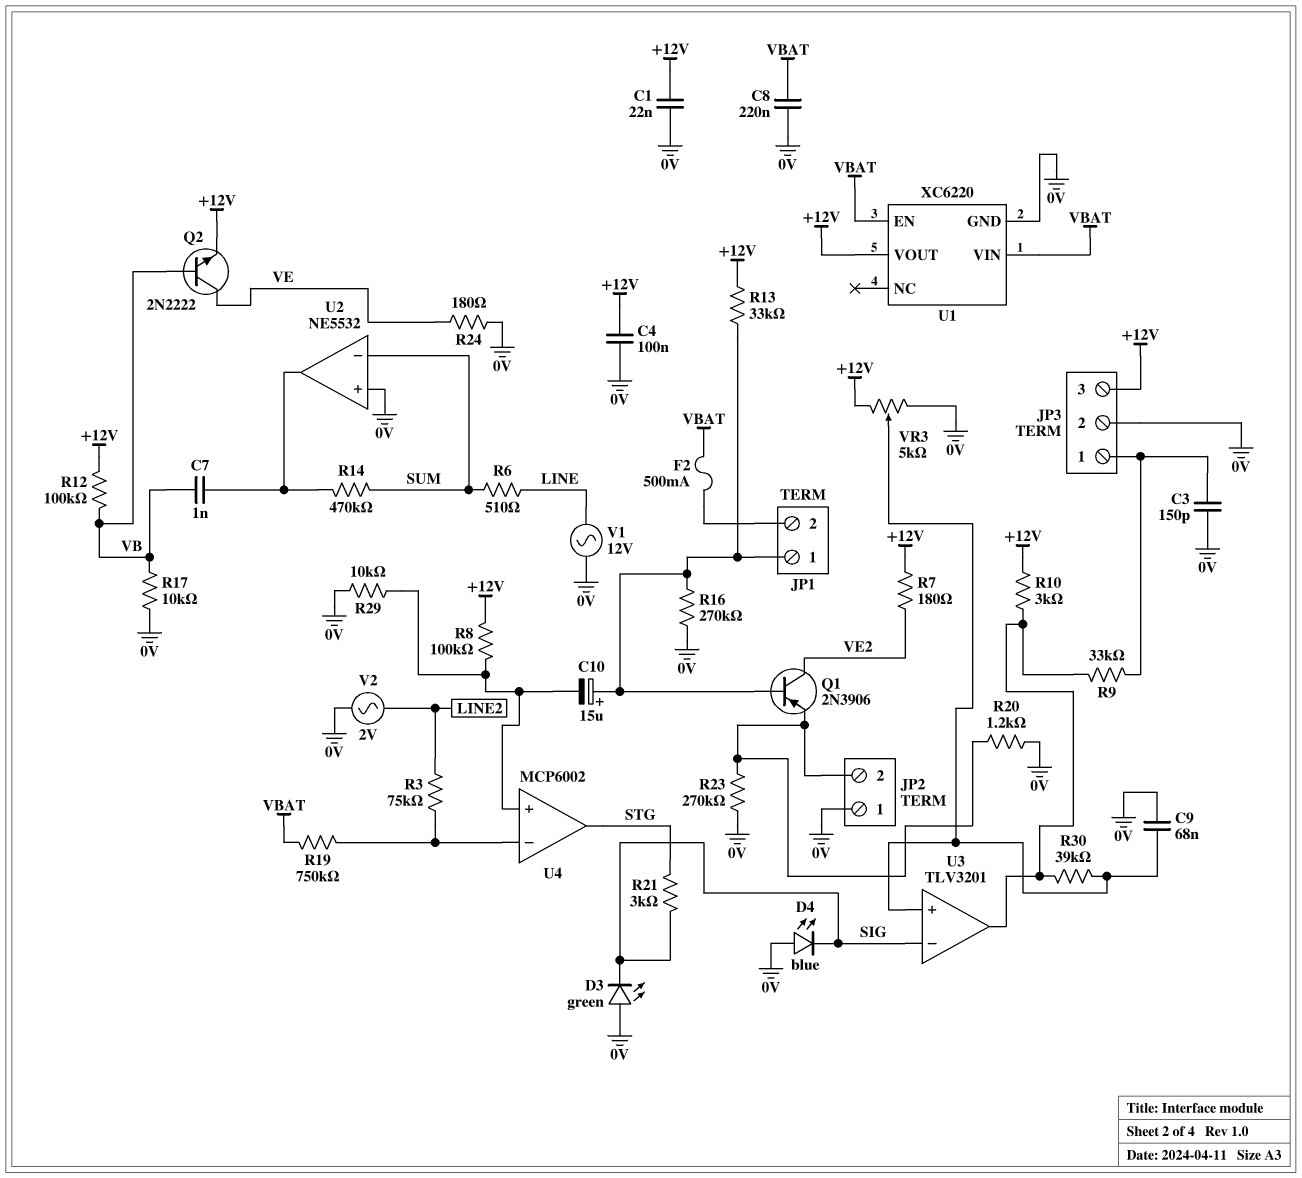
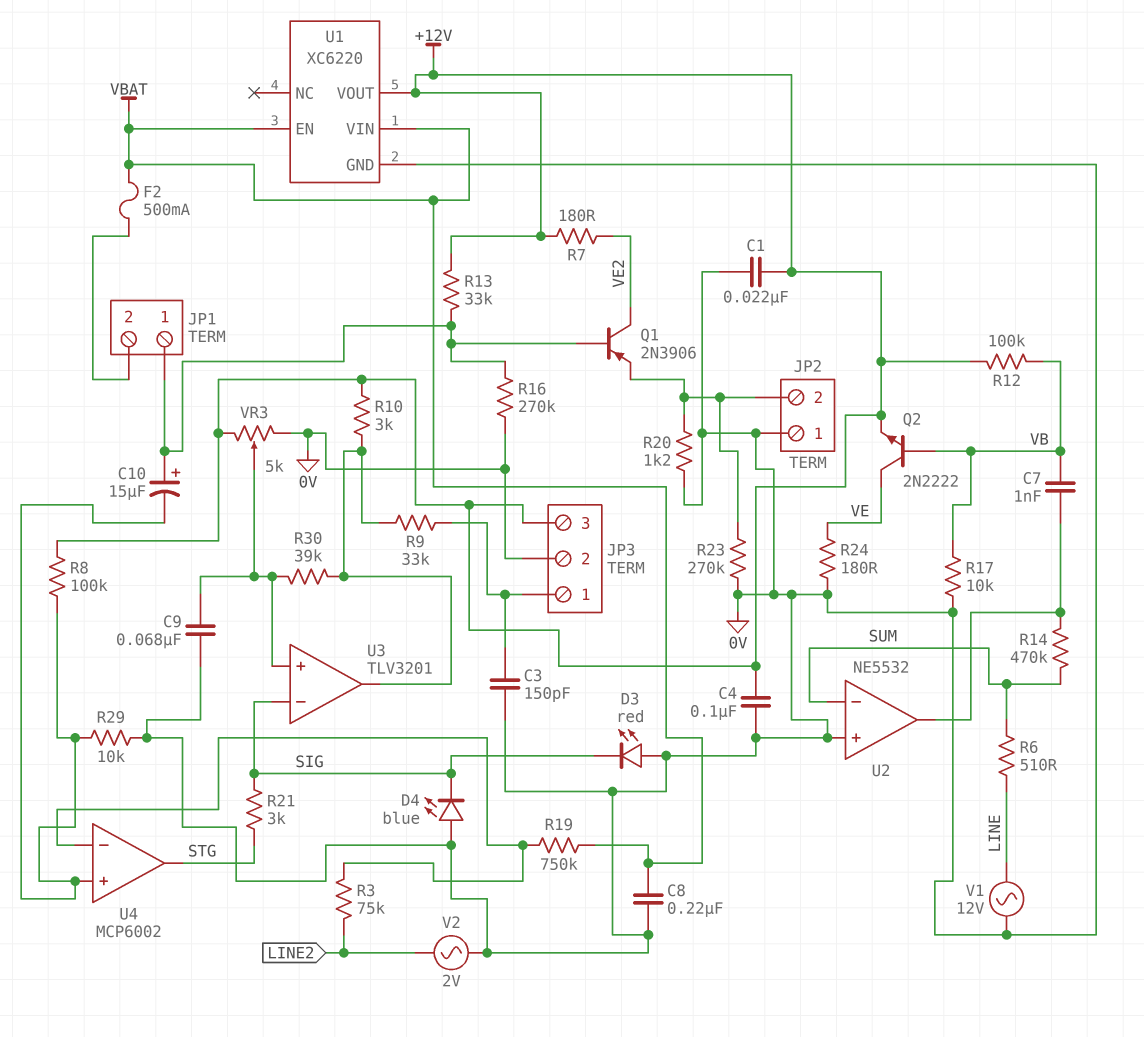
D3: LED green (A 0V, K SIG) -> LED red (A 0V, K SIG)

